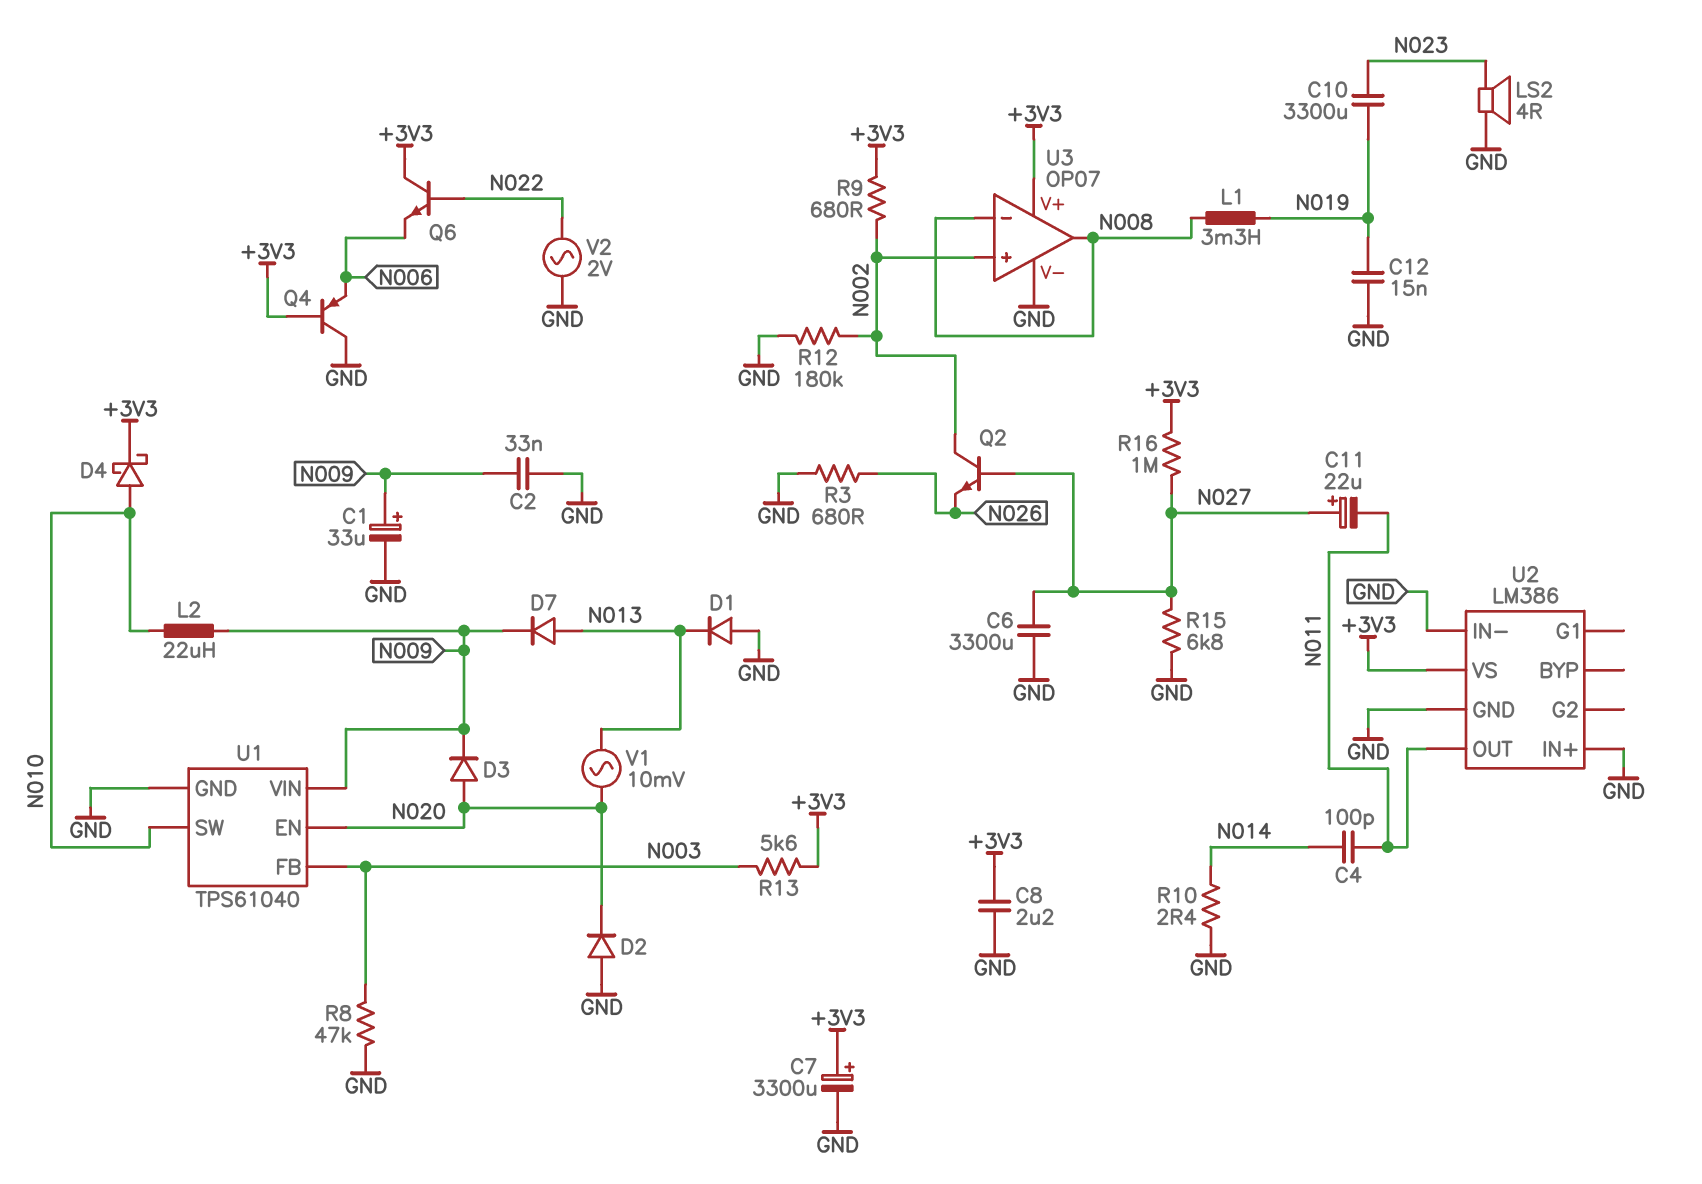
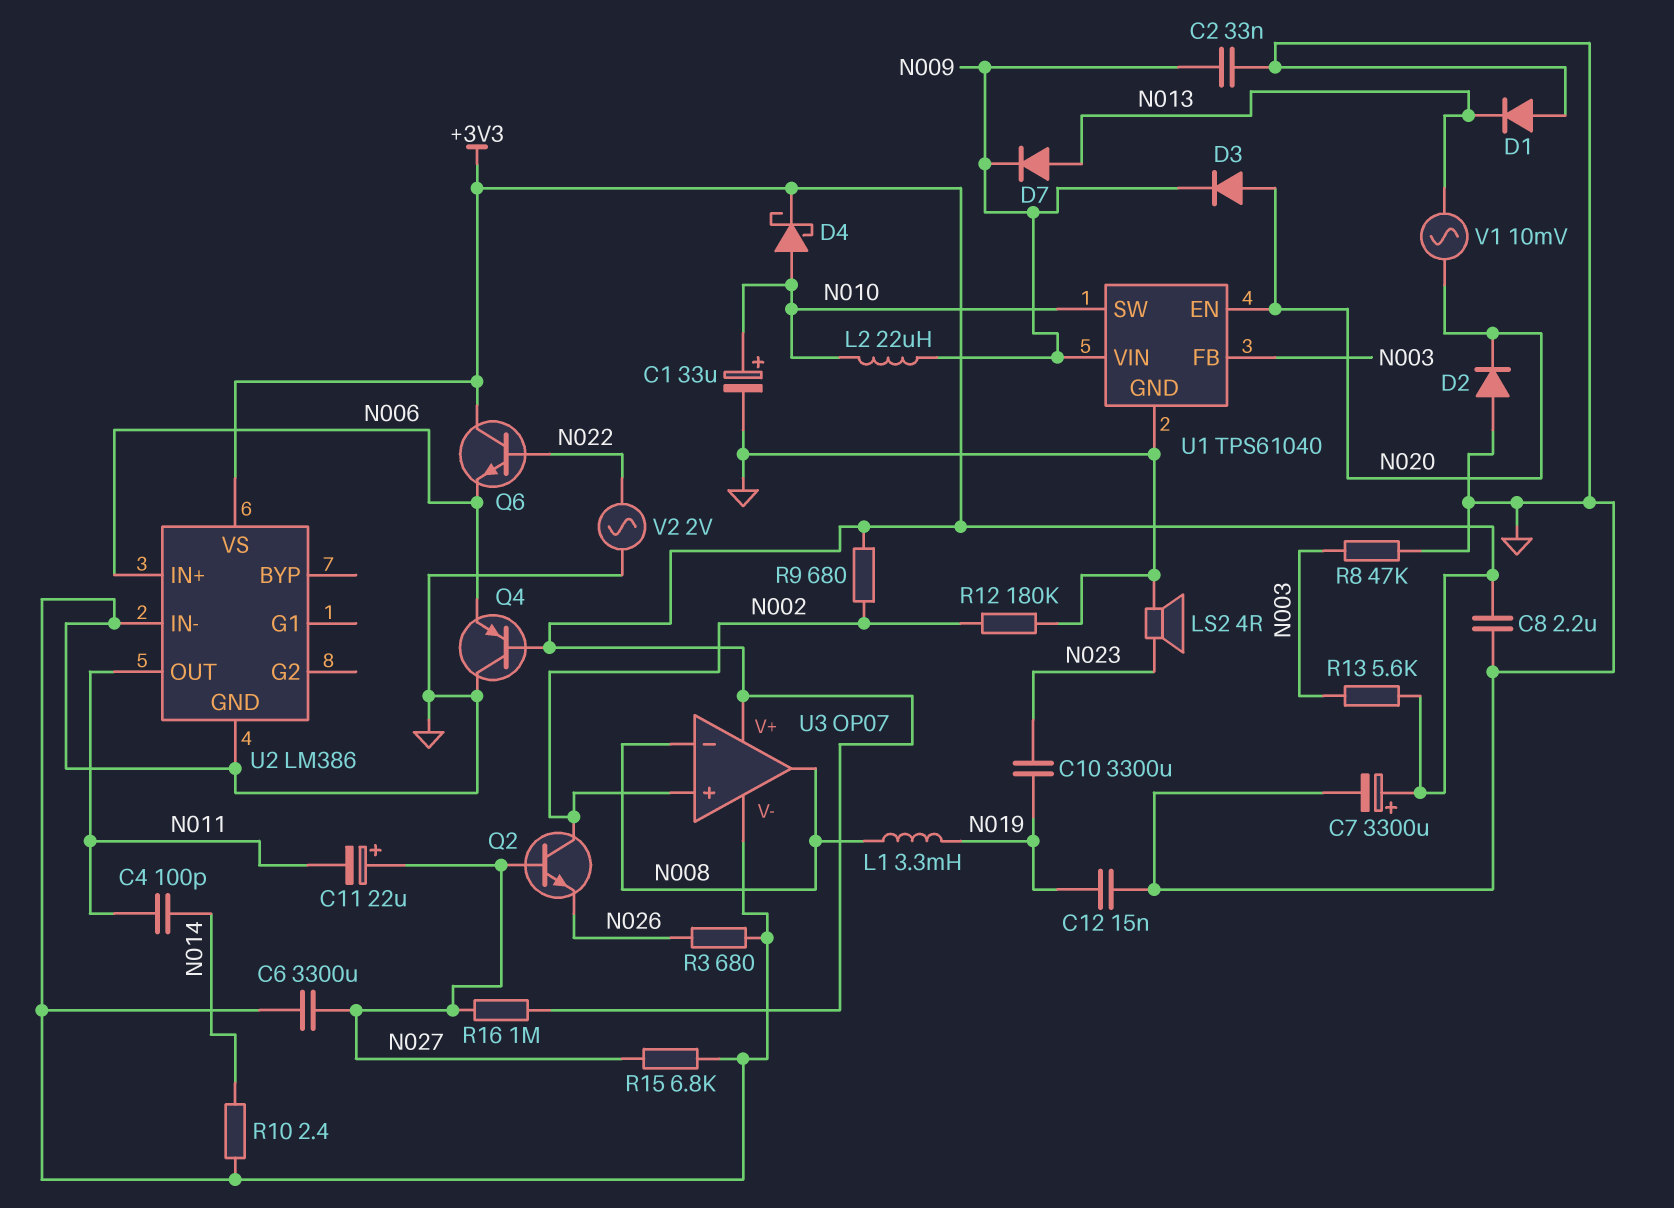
C1: 33uF (plus N009, minus GND) -> 33uF (plus N010, minus GND)
U2 pin IN+: GND -> N006

